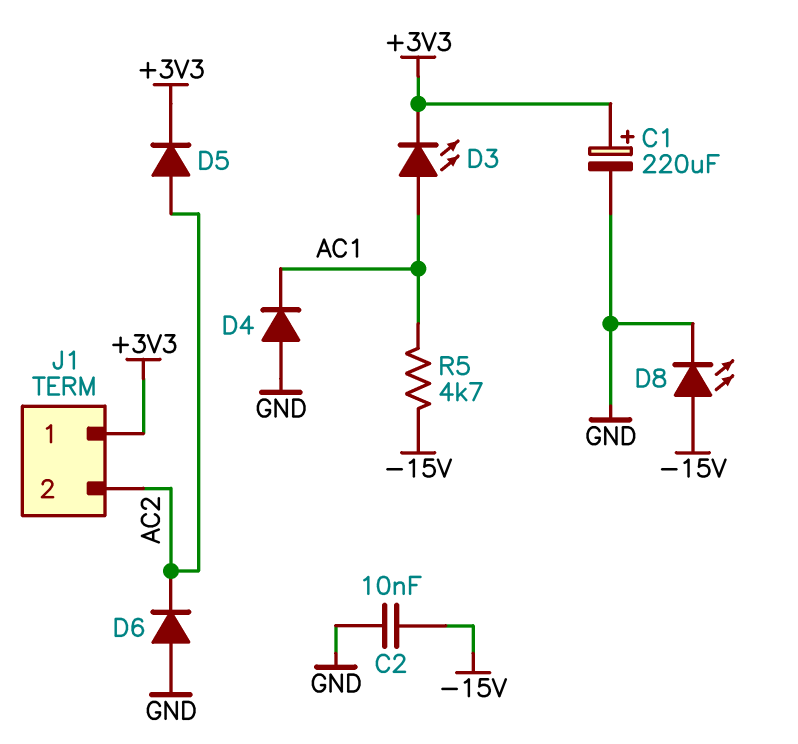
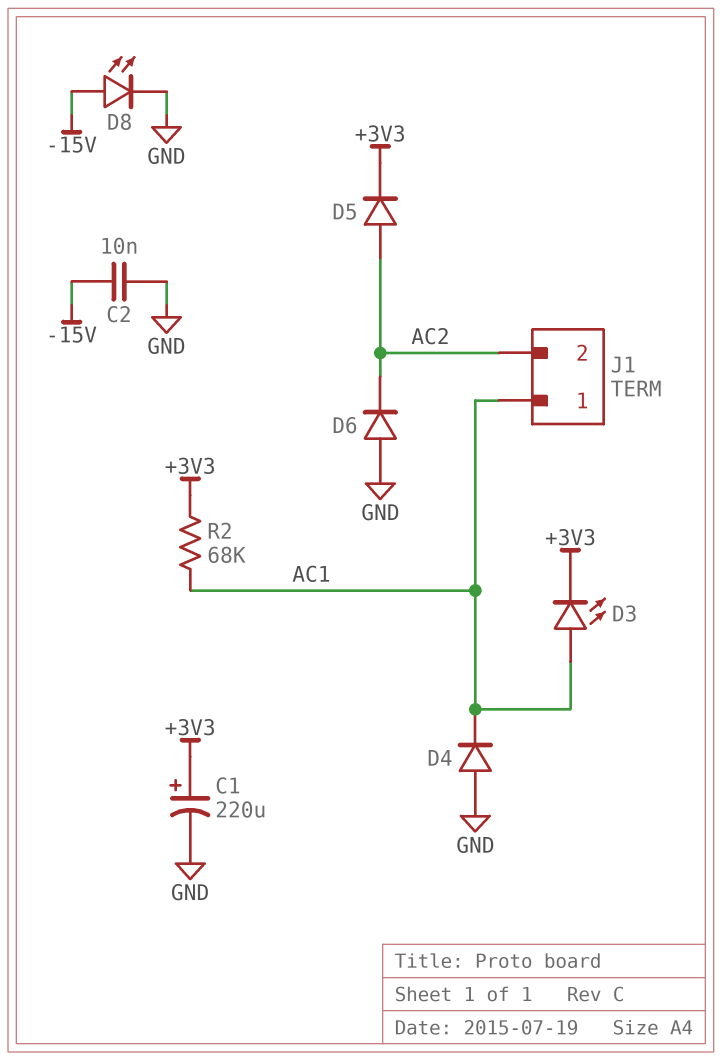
J1 pin 1: +3V3 -> AC1
R2: none -> 68k (+3V3, AC1)
R5: 4.7k (-15V, AC1) -> none

